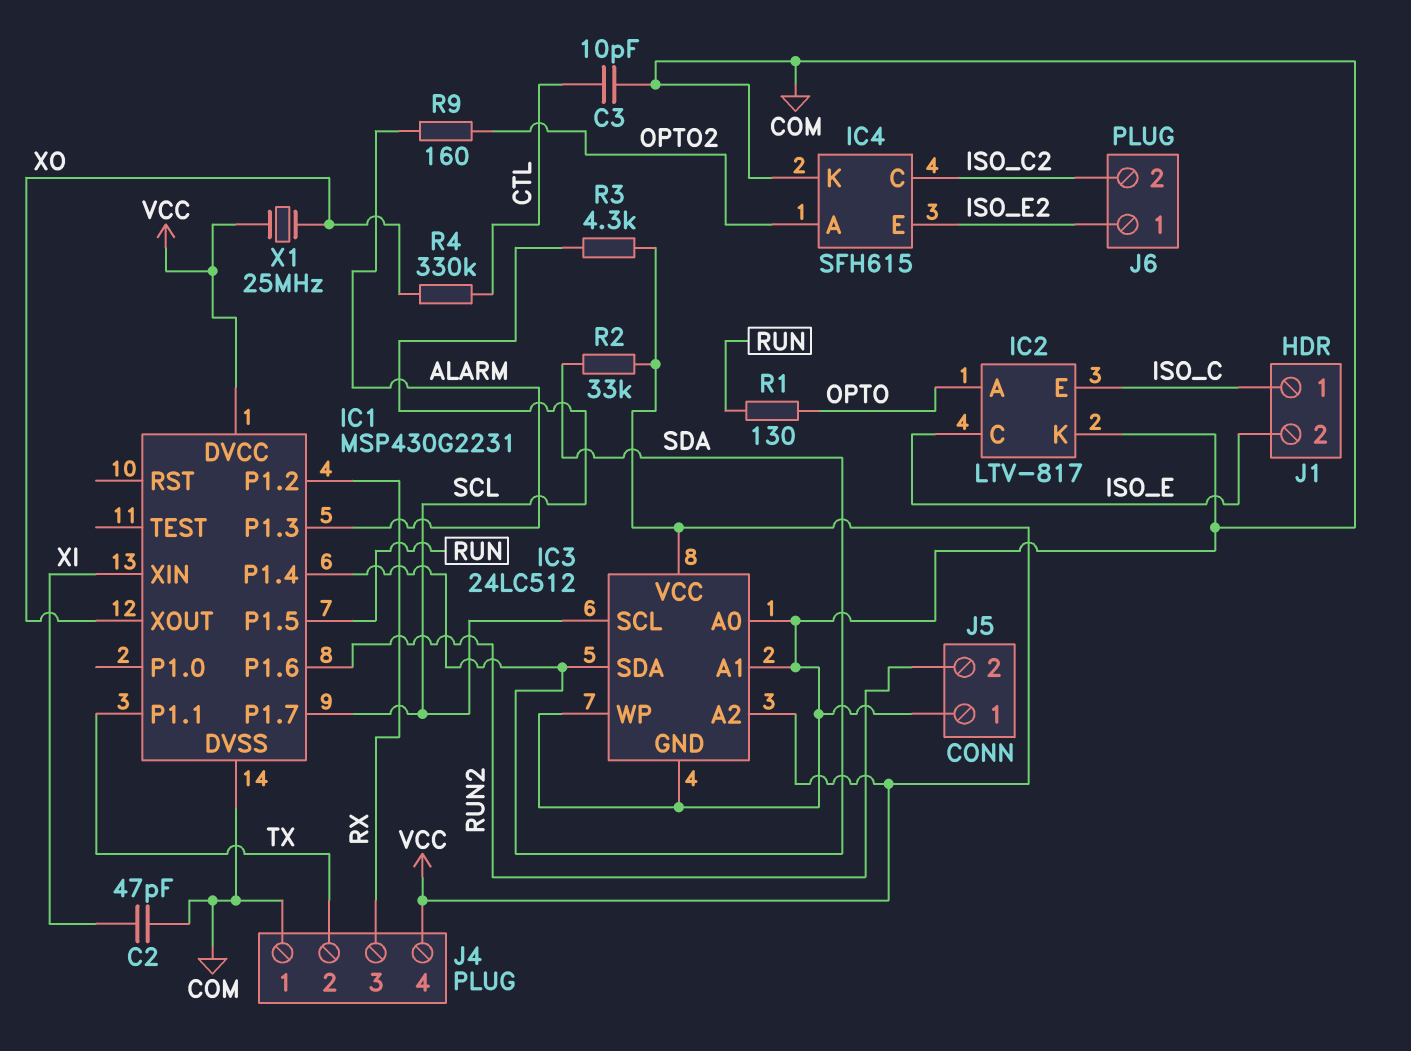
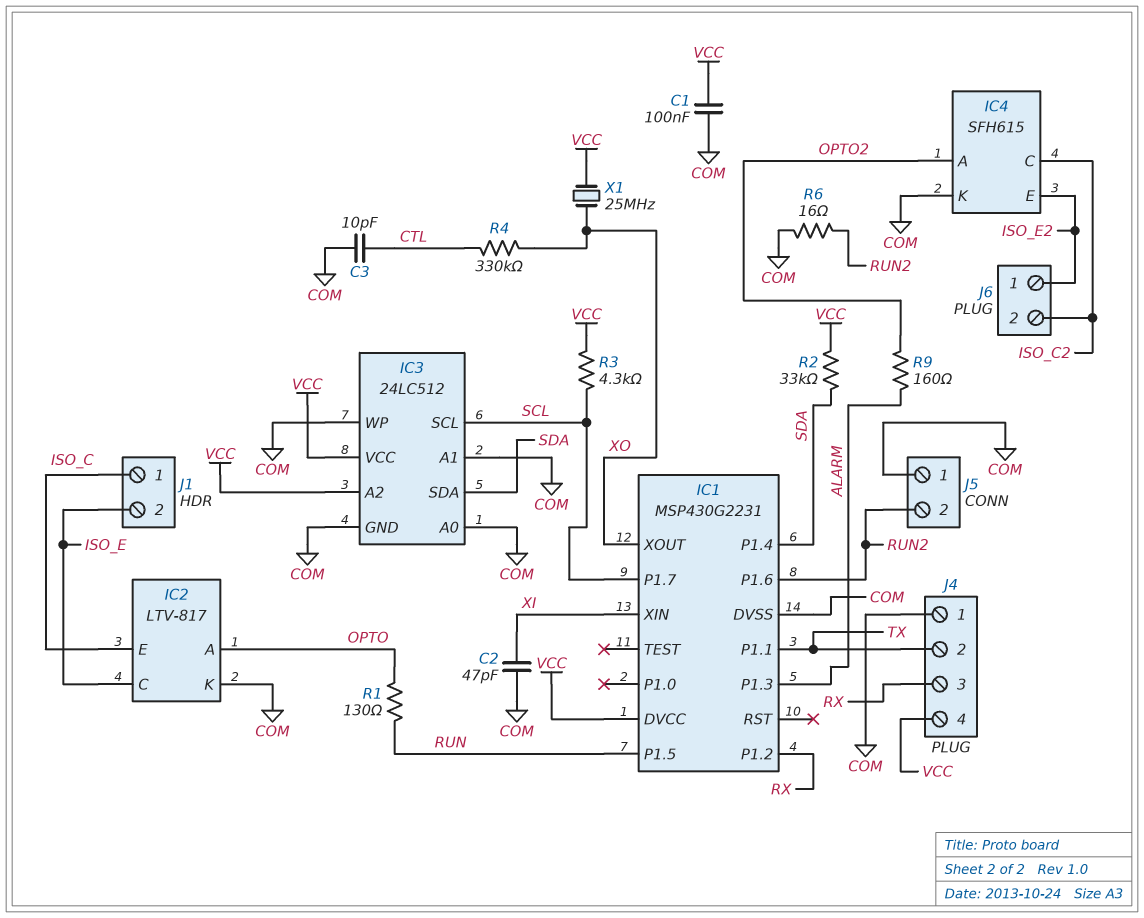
C1: none -> 100nF (COM, VCC)
R6: none -> 16 (COM, RUN2)

